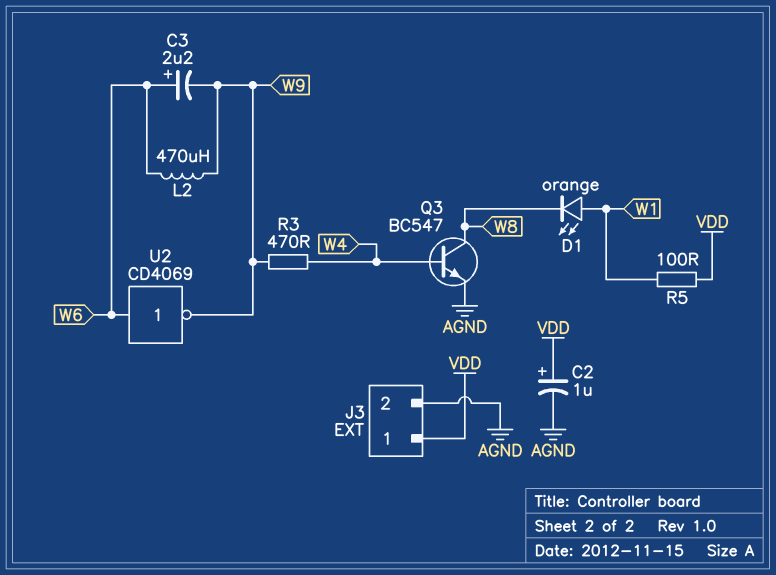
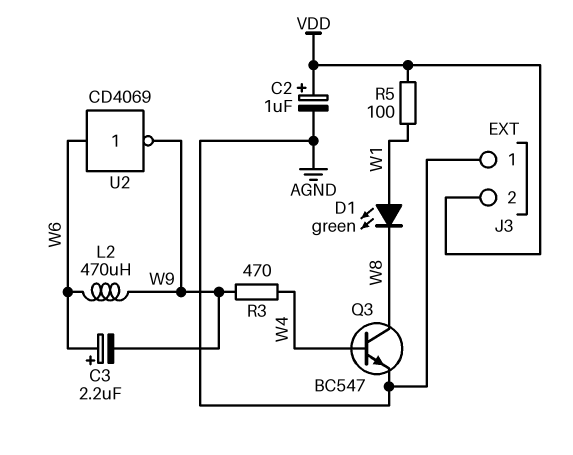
D1: LED orange (A W1, K W8) -> LED green (A W1, K W8)
J3 pin 1: VDD -> AGND
J3 pin 2: AGND -> VDD

